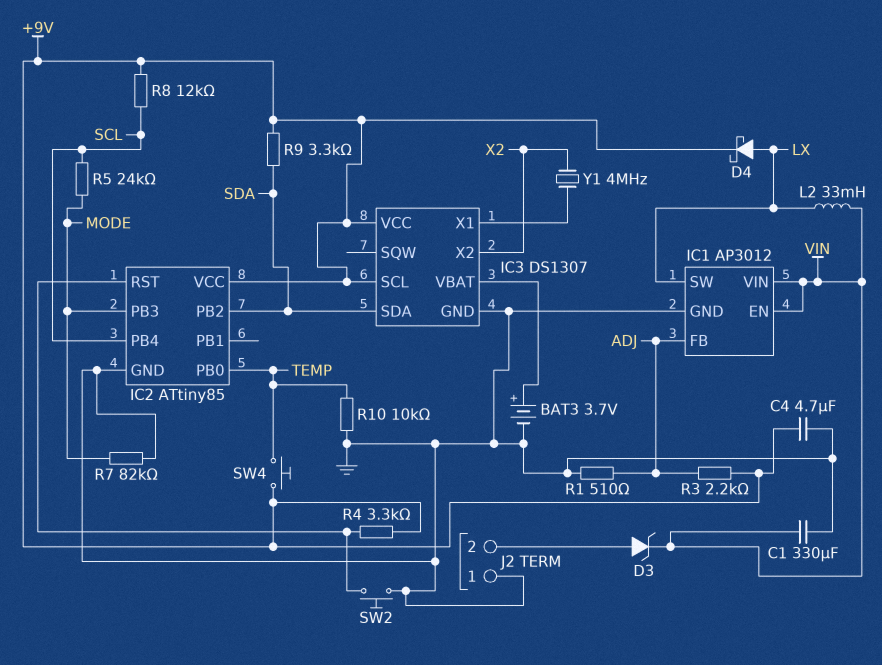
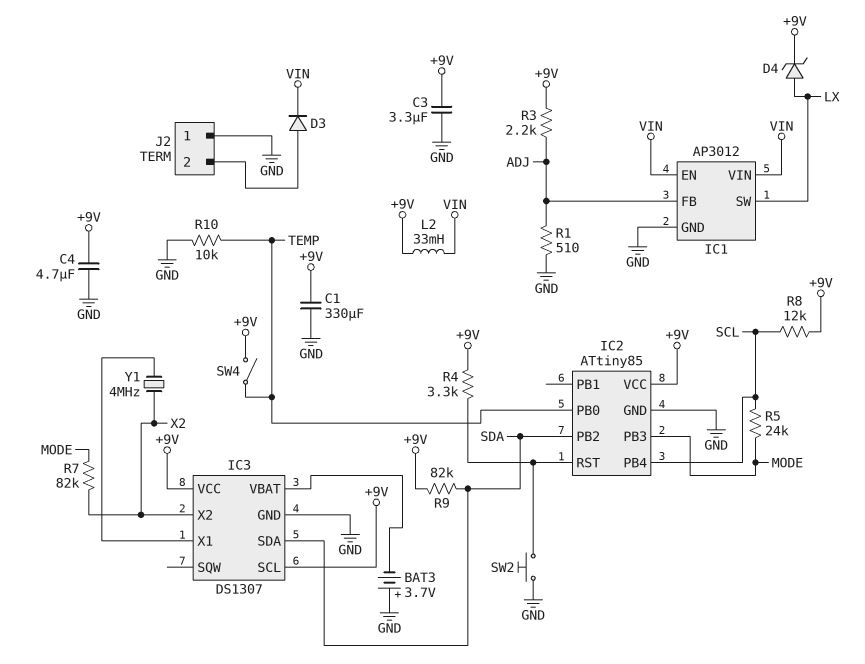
BAT3: 3.7V (plus IC3/VBAT, minus GND) -> 3.7V (plus GND, minus IC3/VBAT)
C1: 330uF (GND, VIN) -> 330uF (+9V, GND)
C3: none -> 3.3uF (+9V, GND)
D3: zener (A J2/2, K VIN) -> diode (A J2/2, K VIN)
D4: schottky (A LX, K +9V) -> zener (A LX, K +9V)
L2: 33mH (LX, VIN) -> 33mH (+9V, VIN)
R7: 82k (GND, MODE) -> 82k (MODE, X2)
R9: 3.3k (+9V, SDA) -> 82k (+9V, SDA)
SW4: button (+9V, TEMP) -> switch (+9V, TEMP)

